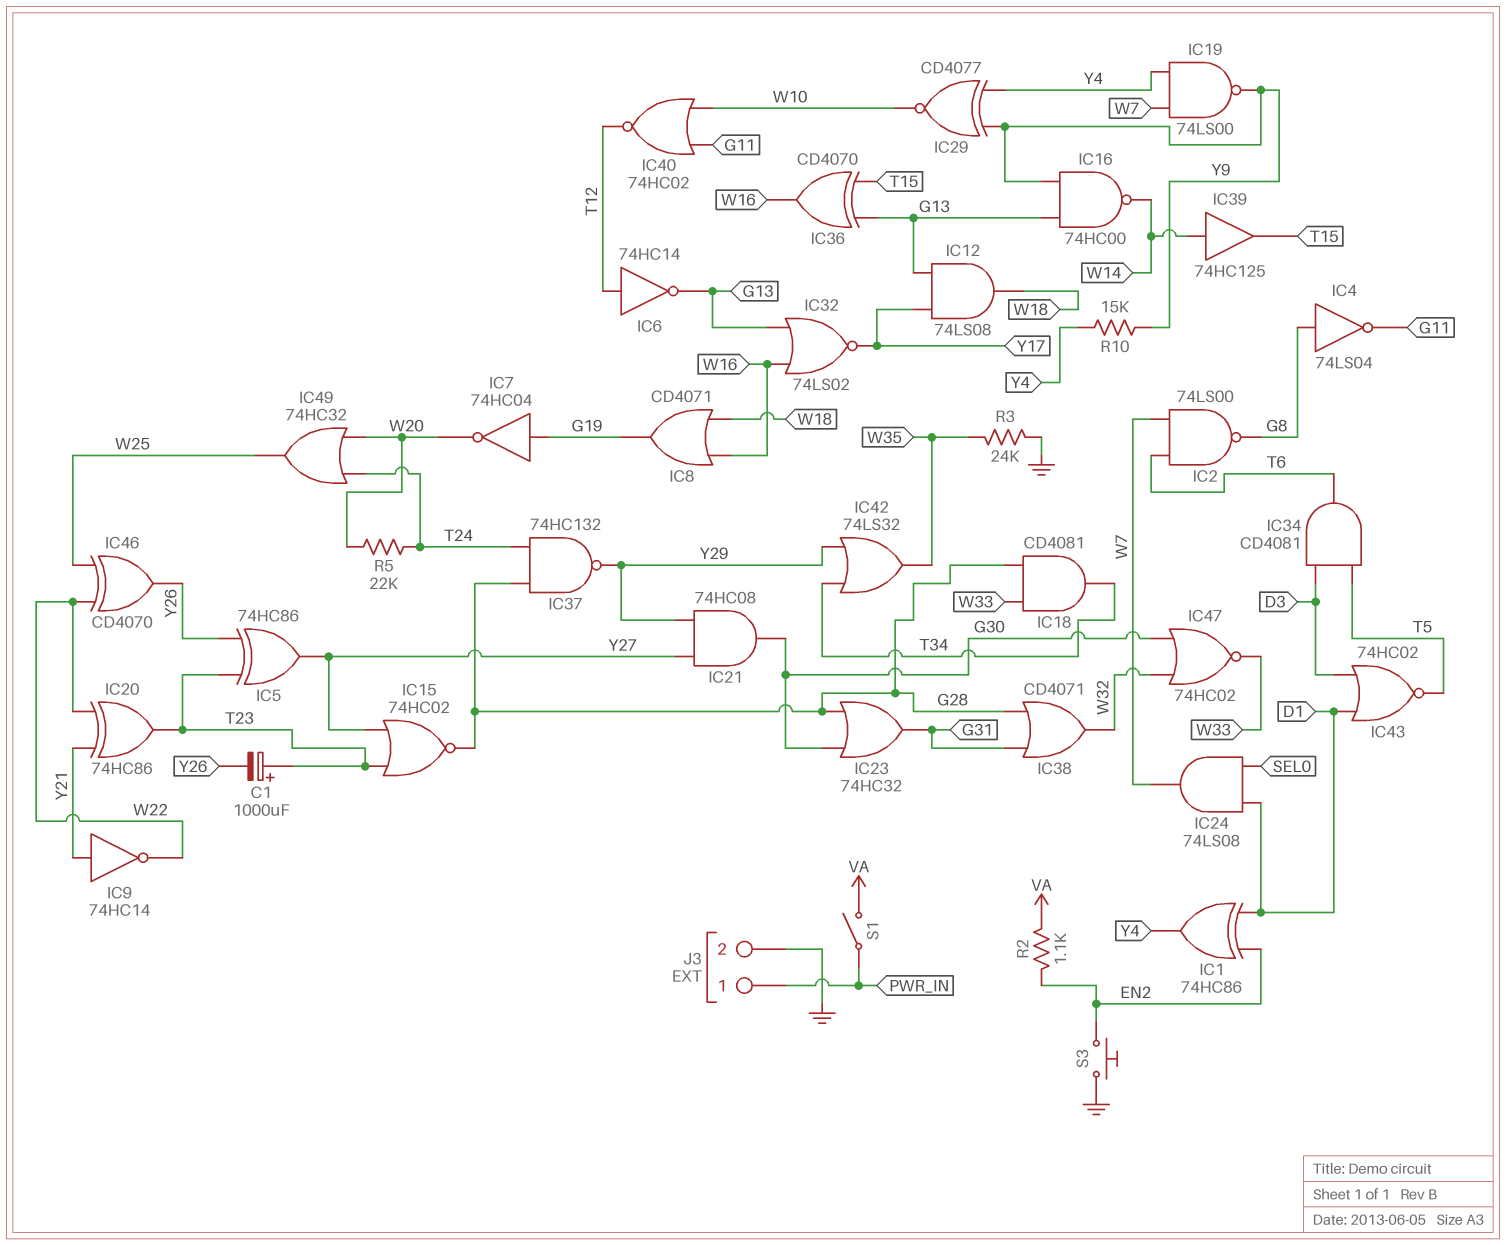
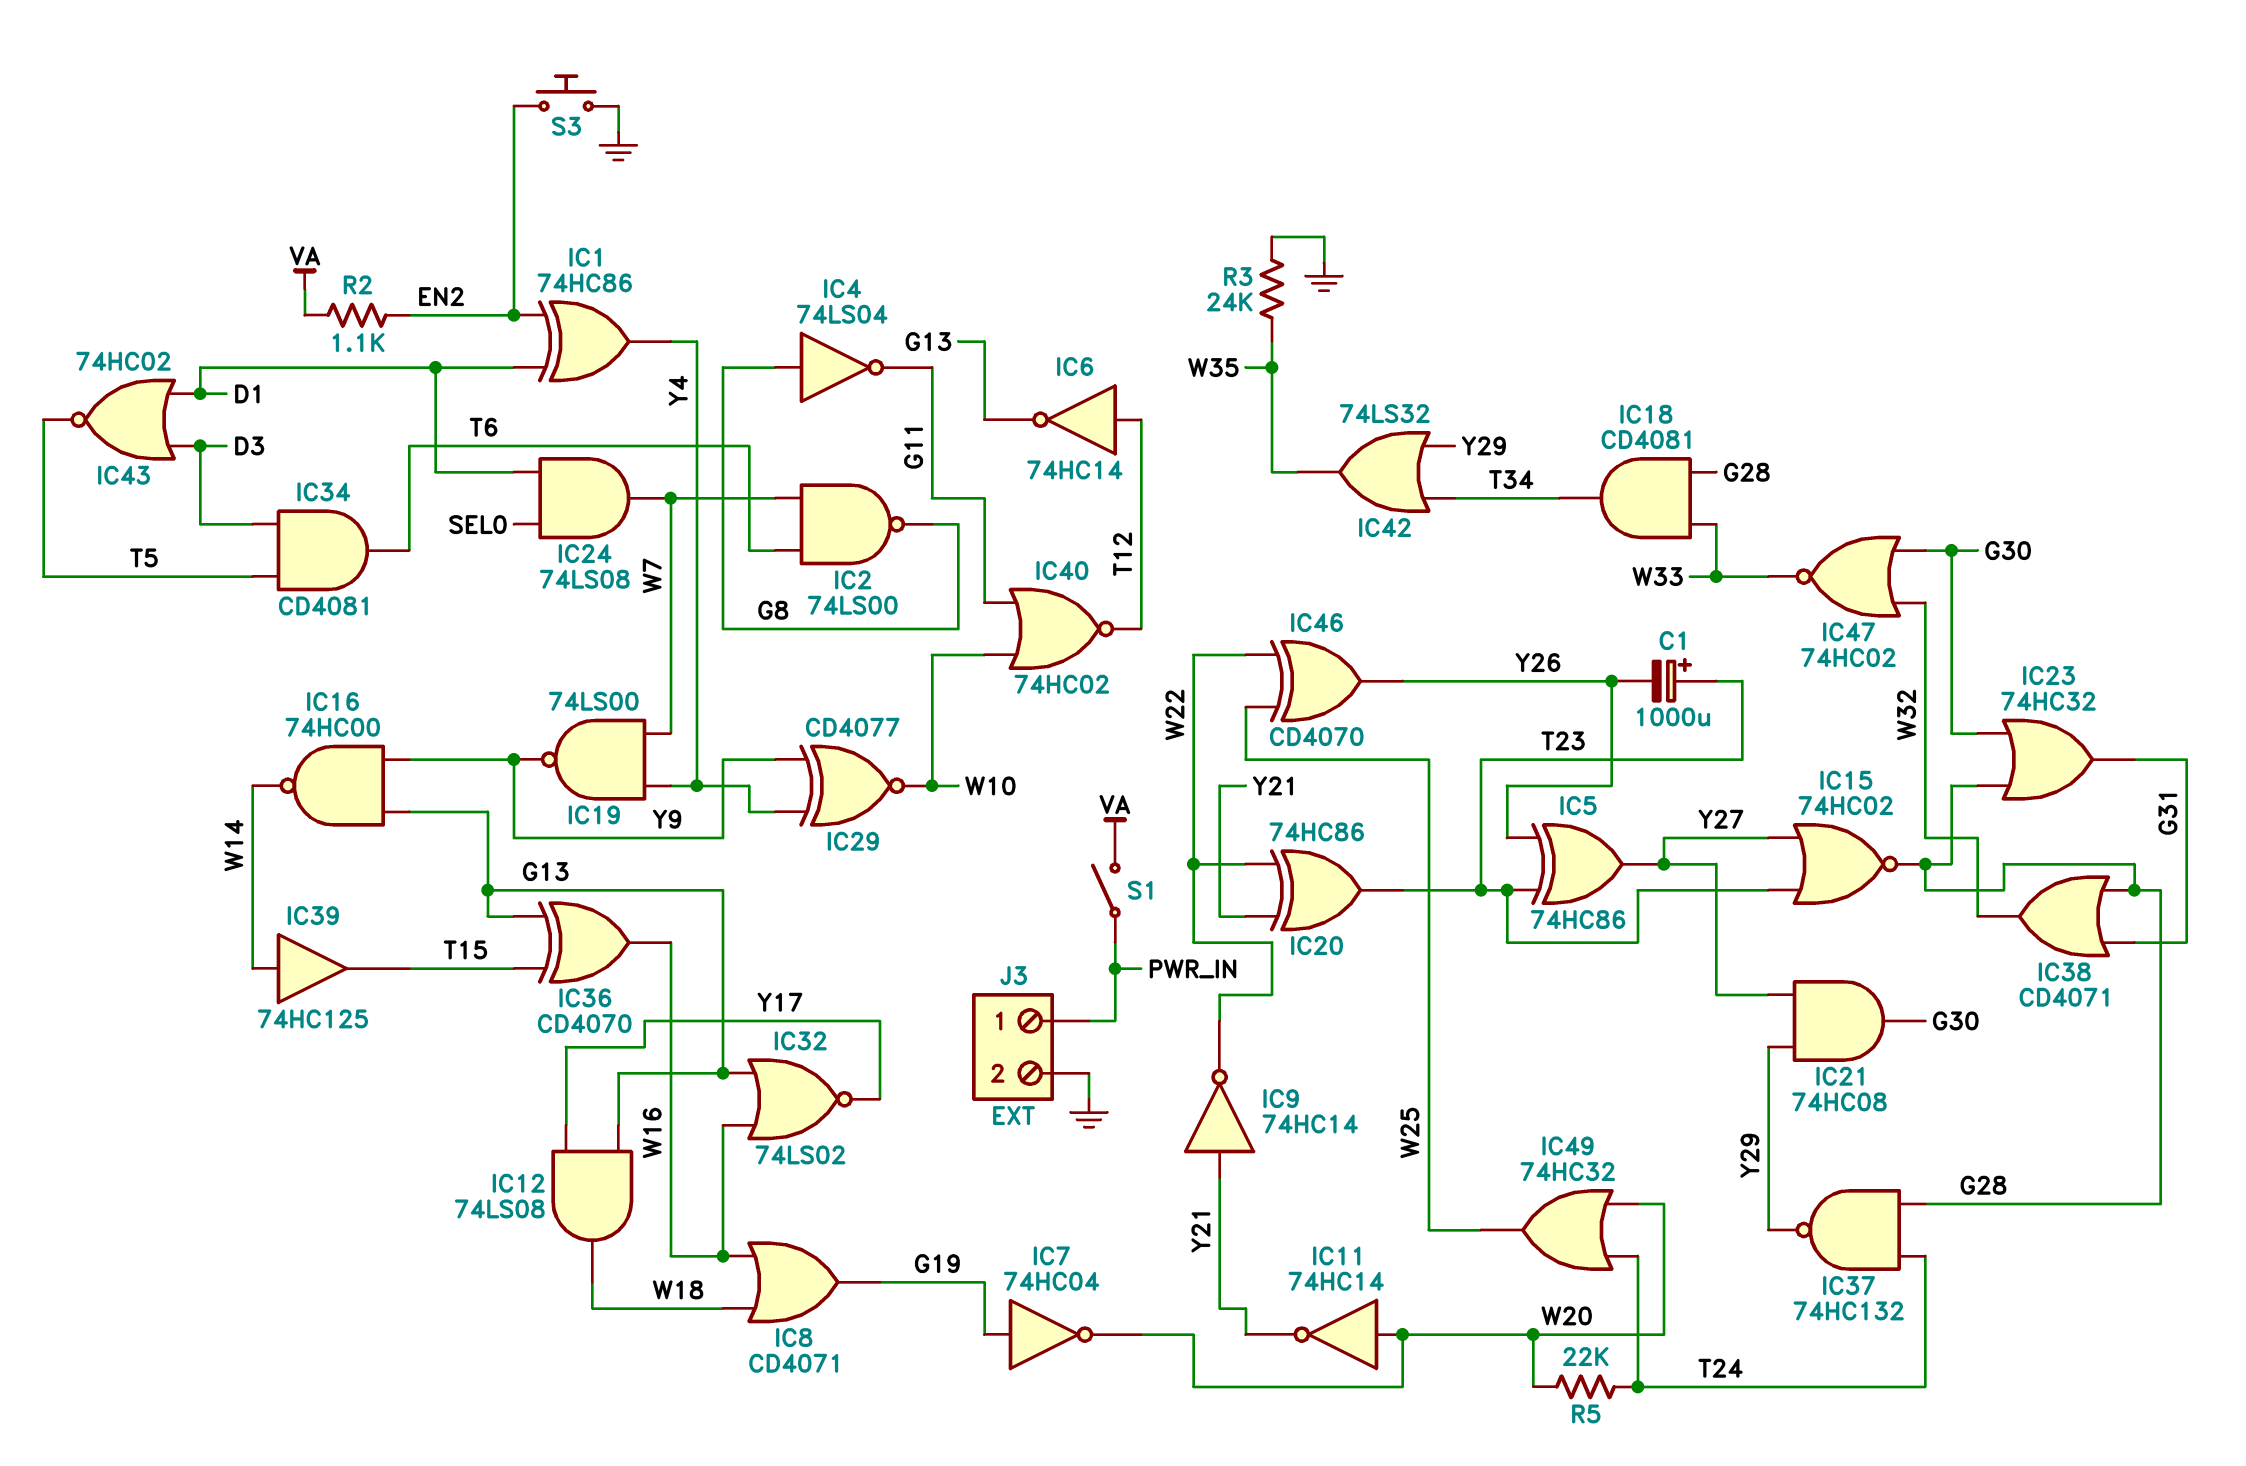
IC11: none -> NOT 74HC14 (in W20, out Y21)
R10: 15k (Y4, Y9) -> none

